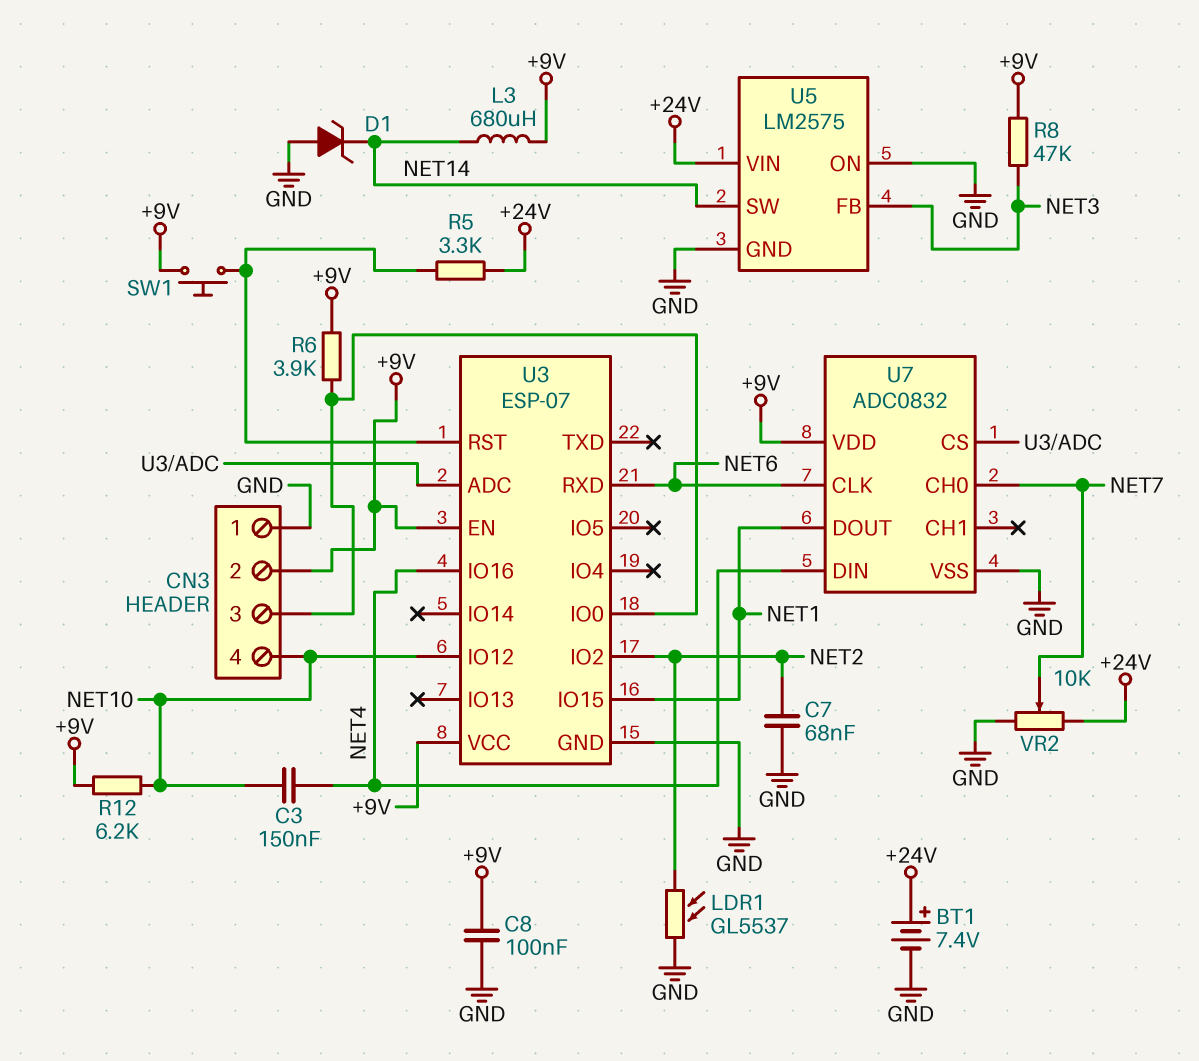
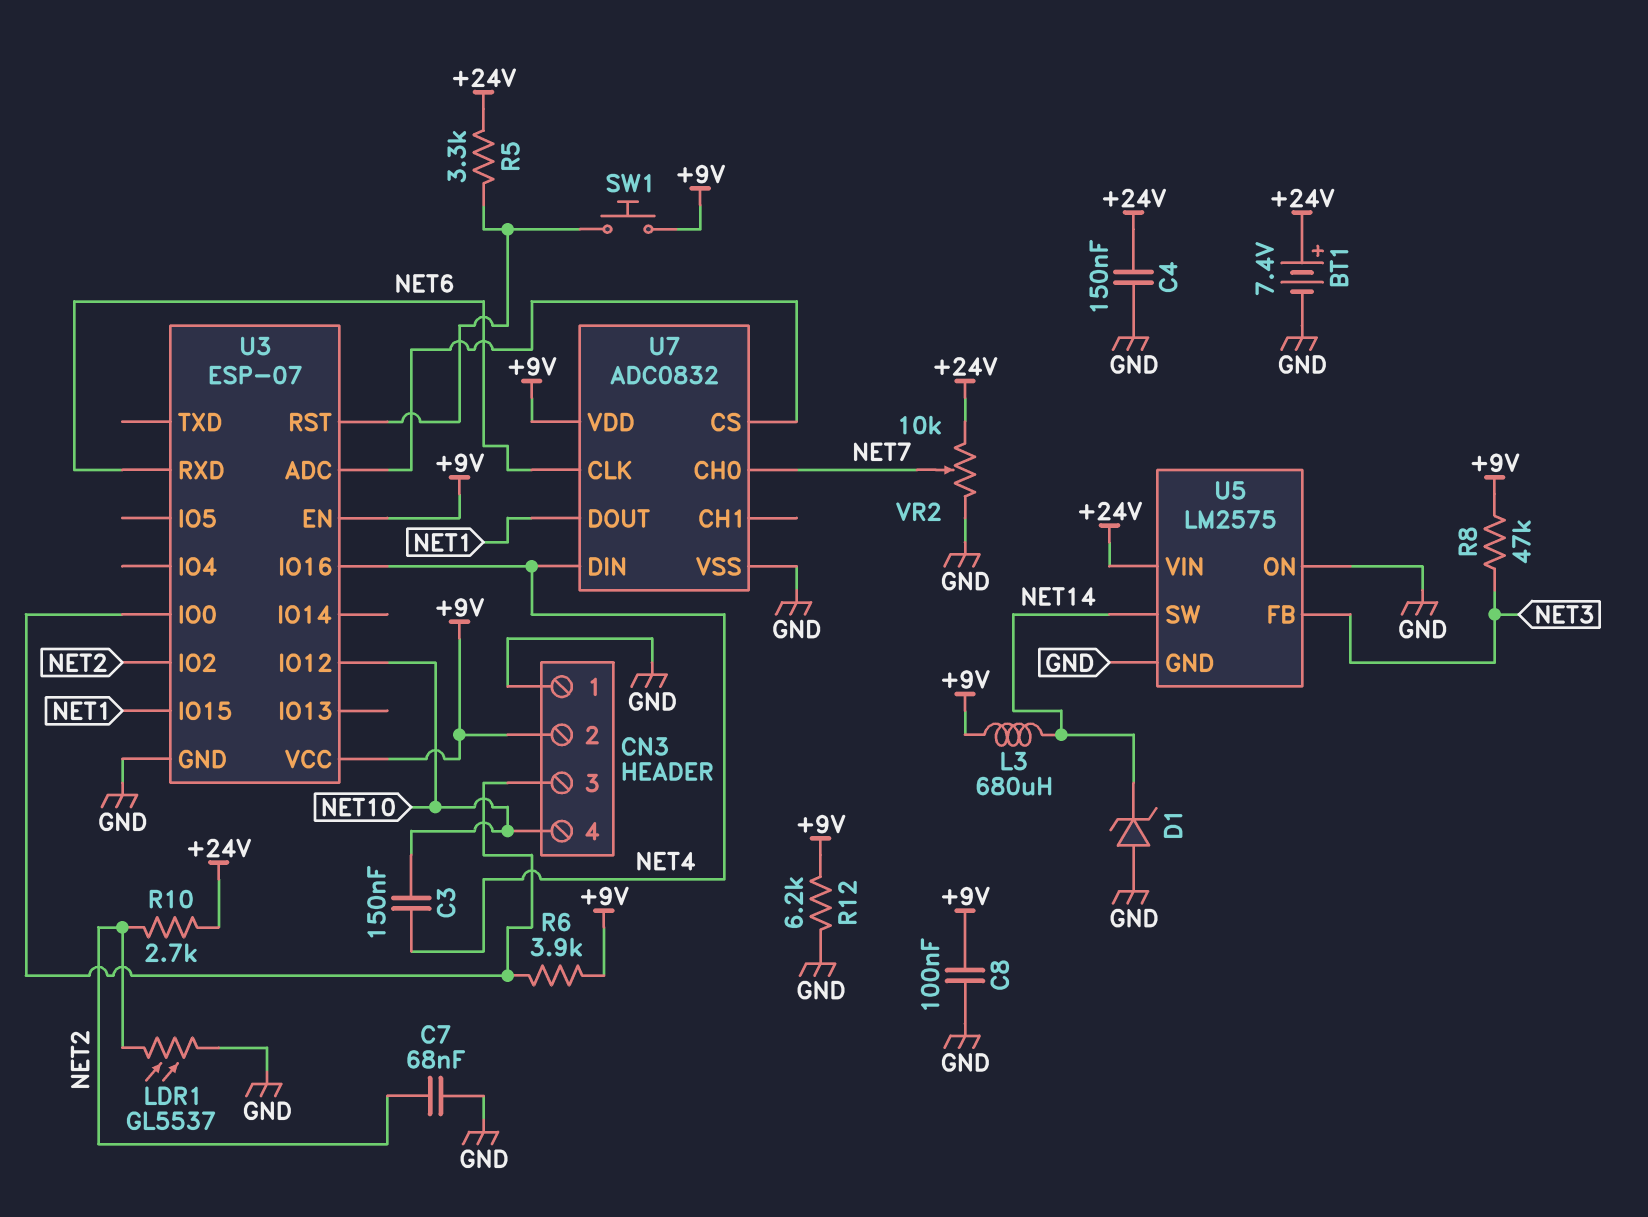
C4: none -> 150nF (+24V, GND)
R10: none -> 2.7k (+24V, NET2)
R12: 6.2k (+9V, NET10) -> 6.2k (+9V, GND)

